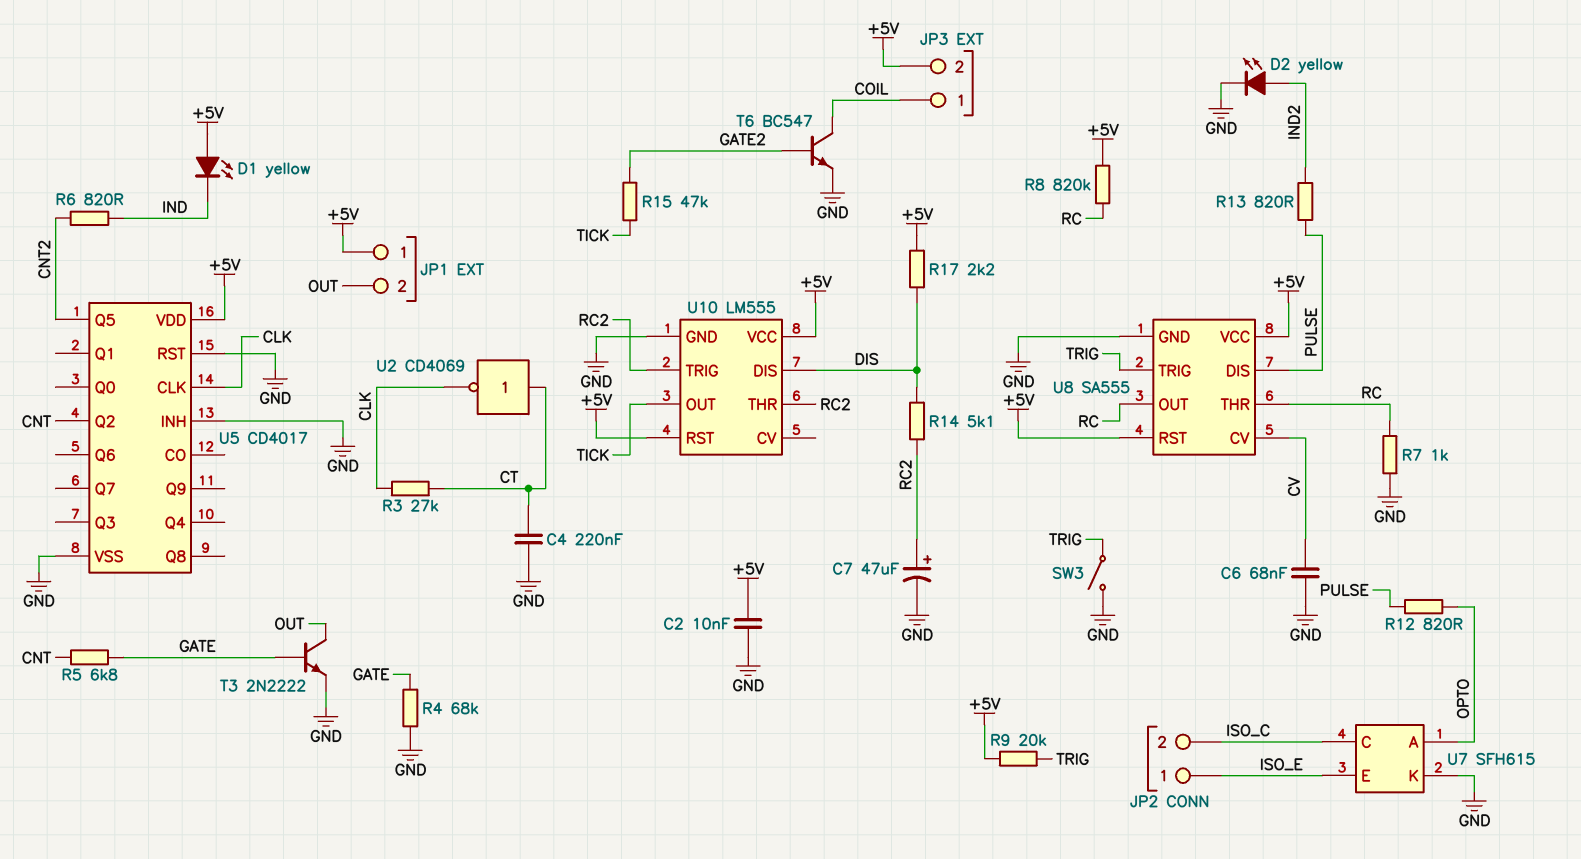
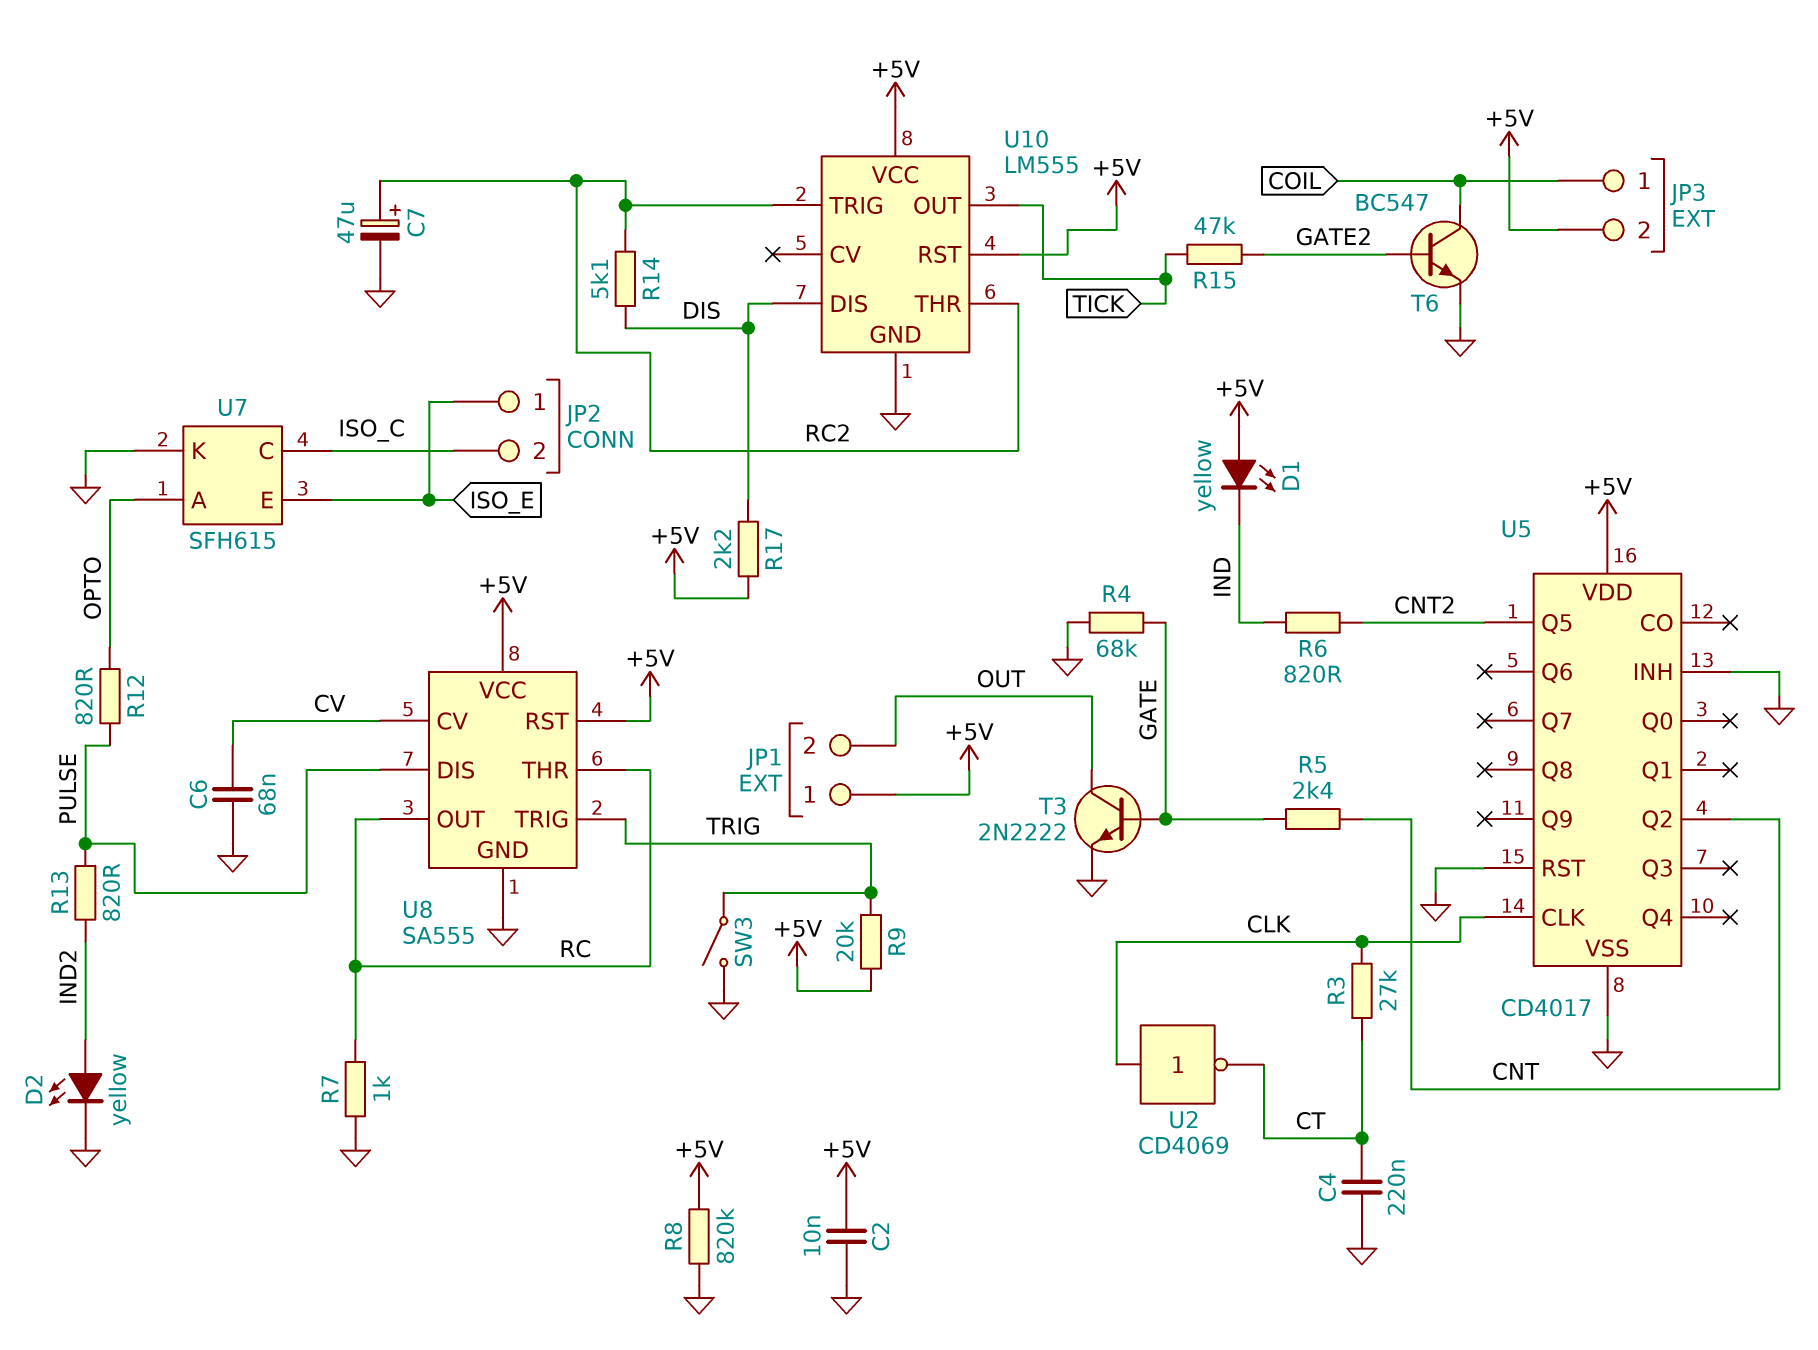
R5: 6.8k (CNT, GATE) -> 2.4k (CNT, GATE)
R8: 820k (+5V, RC) -> 820k (+5V, GND)
U2: NOT CD4069 (in CT, out CLK) -> NOT CD4069 (in CLK, out CT)

